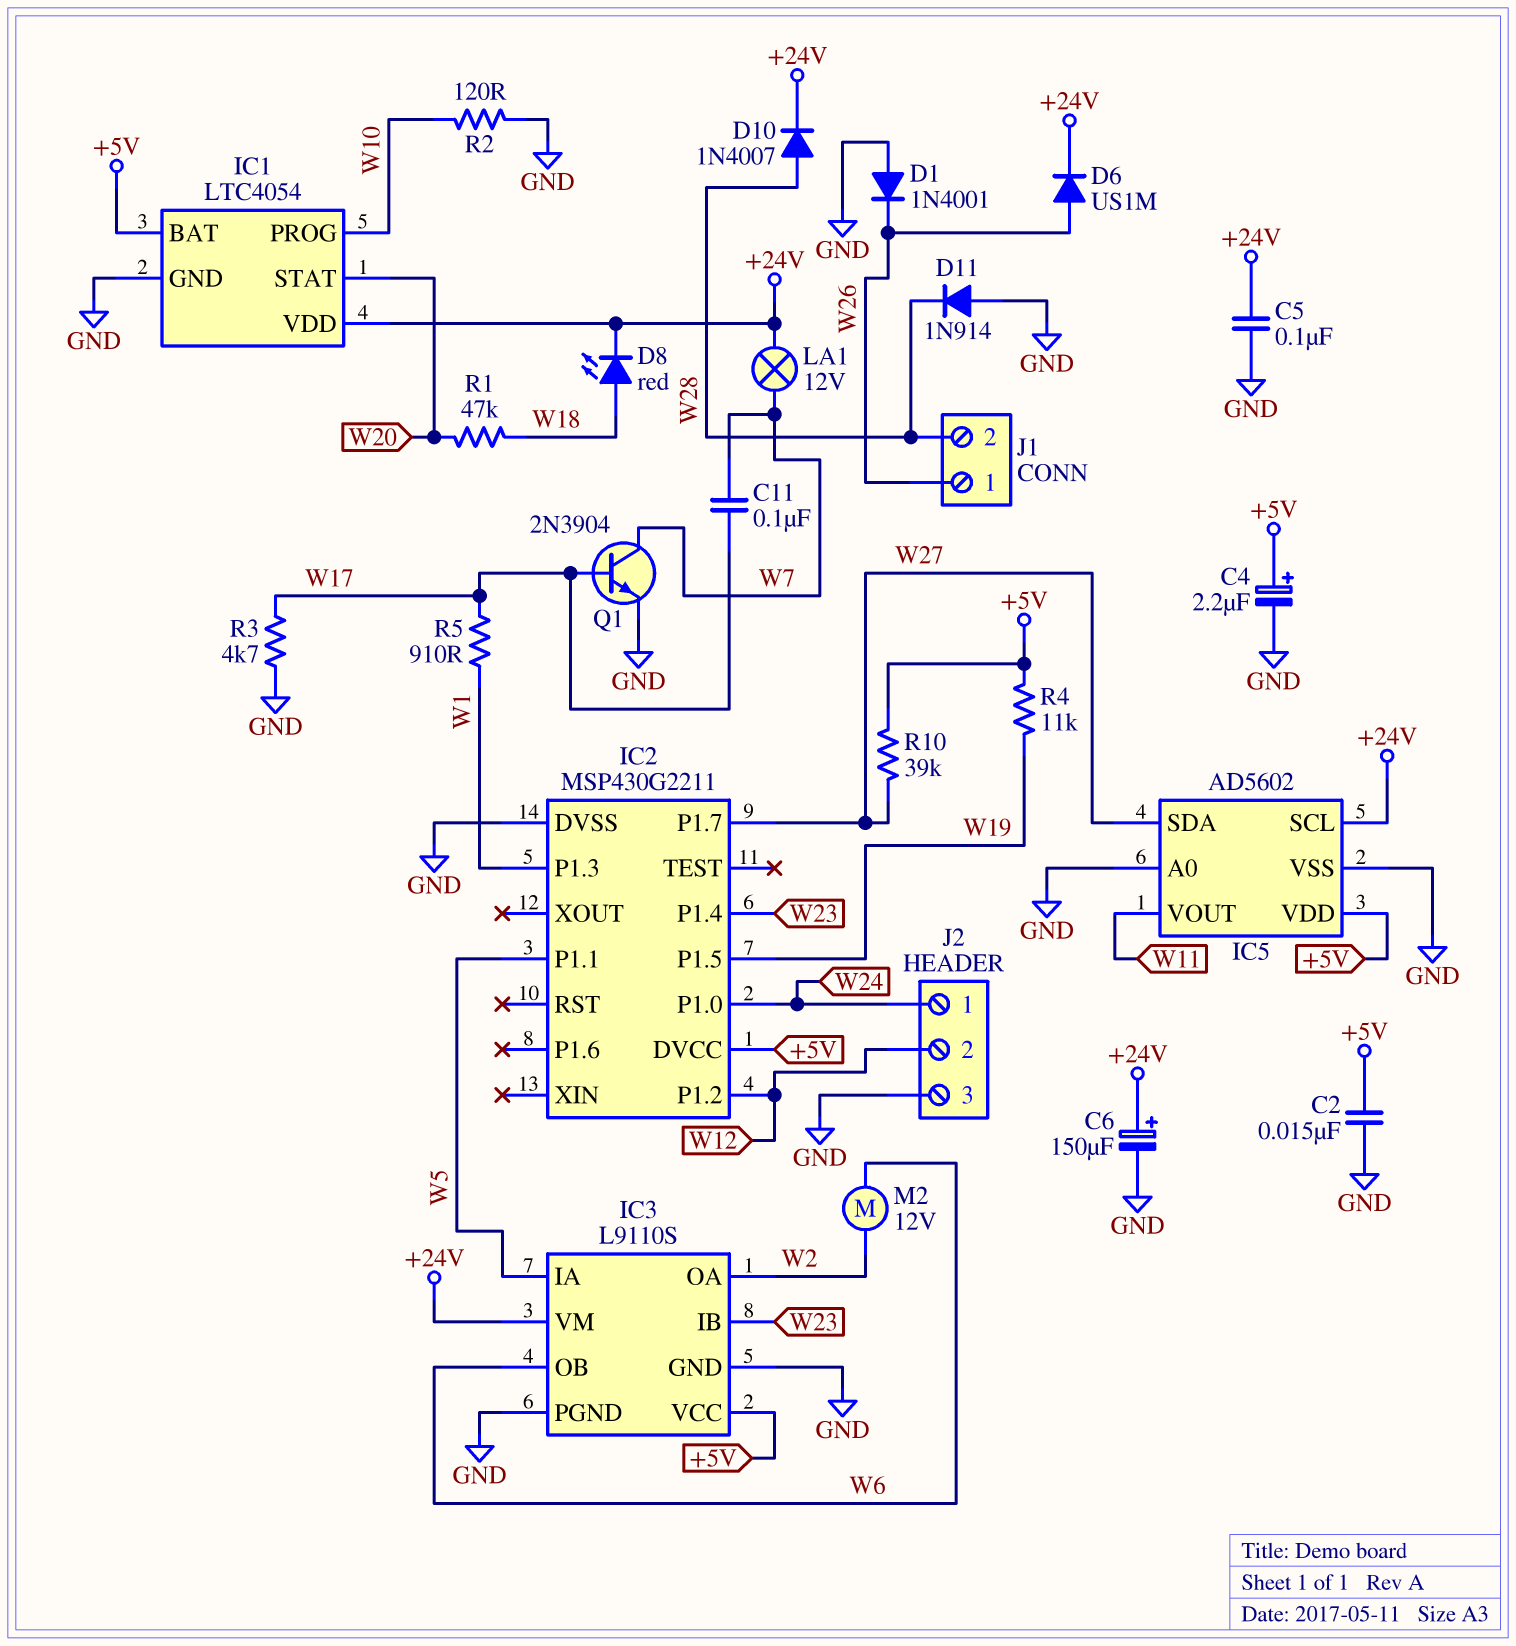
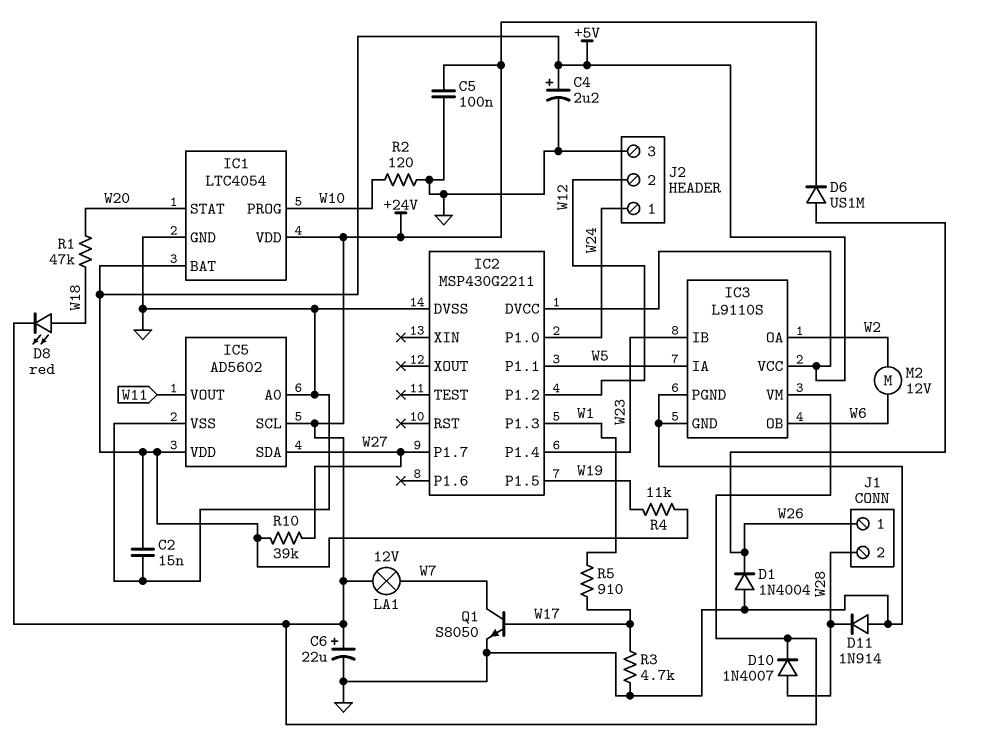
C6: 150uF (plus +24V, minus GND) -> 22uF (plus +24V, minus GND)
C11: 100nF (W7, W17) -> none
D1: diode 1N4001 (A GND, K W26) -> diode 1N4004 (A GND, K W26)
Q1: NPN 2N3904 (B W17, C W7, E GND) -> NPN S8050 (B W17, C W7, E GND)

